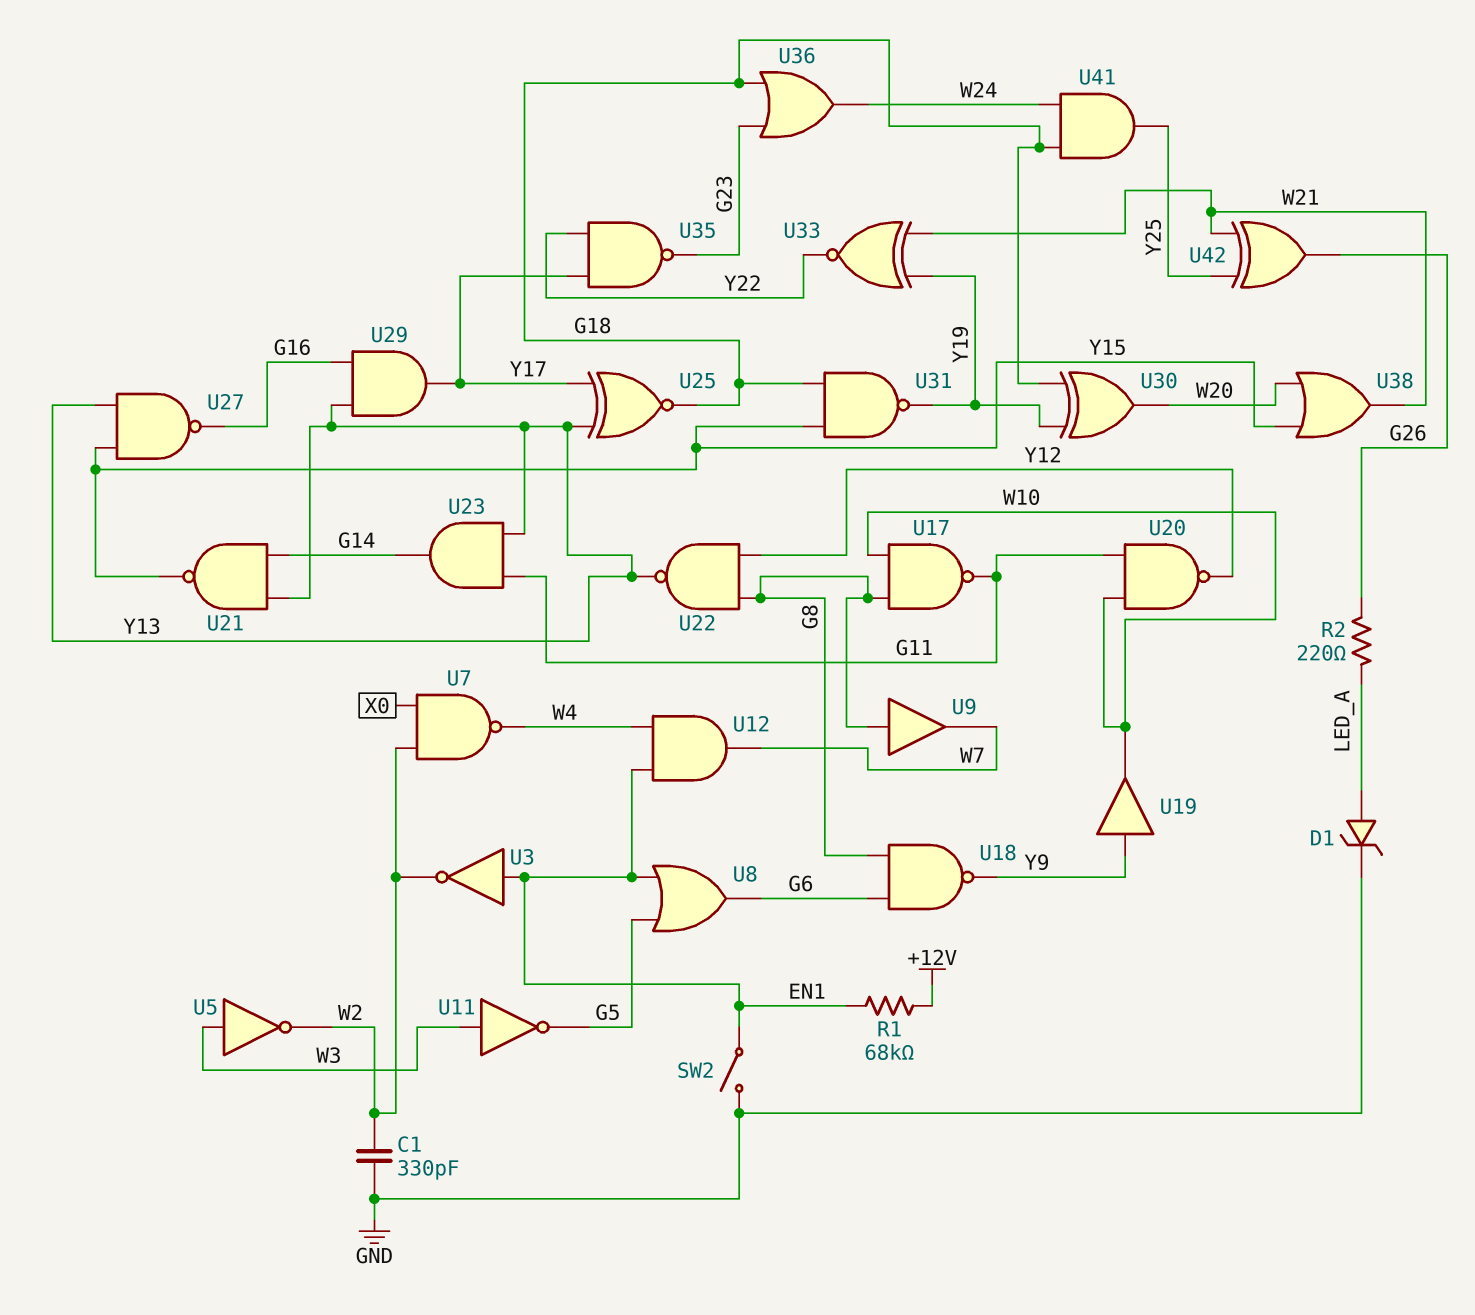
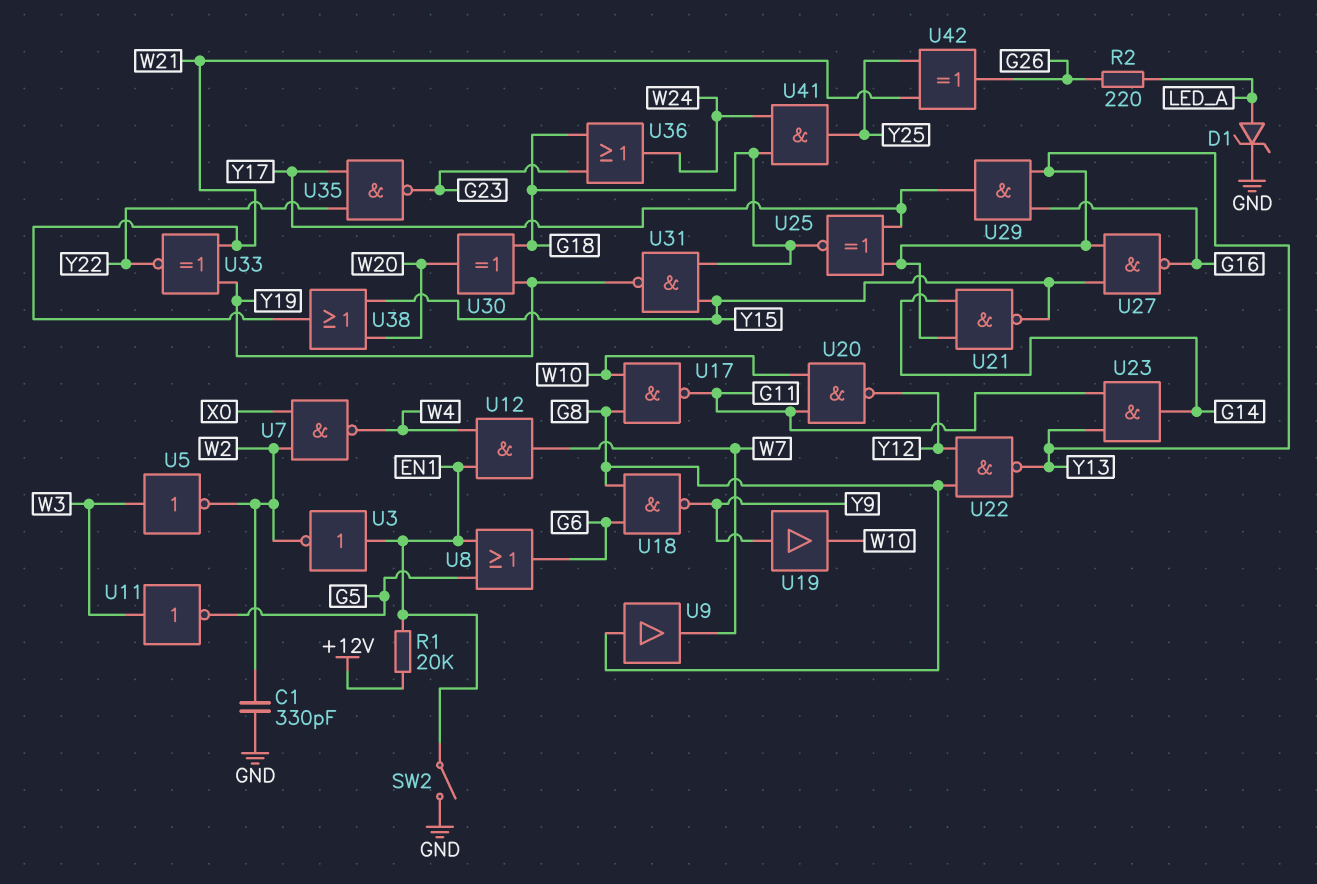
R1: 68k (+12V, EN1) -> 20k (+12V, EN1)

